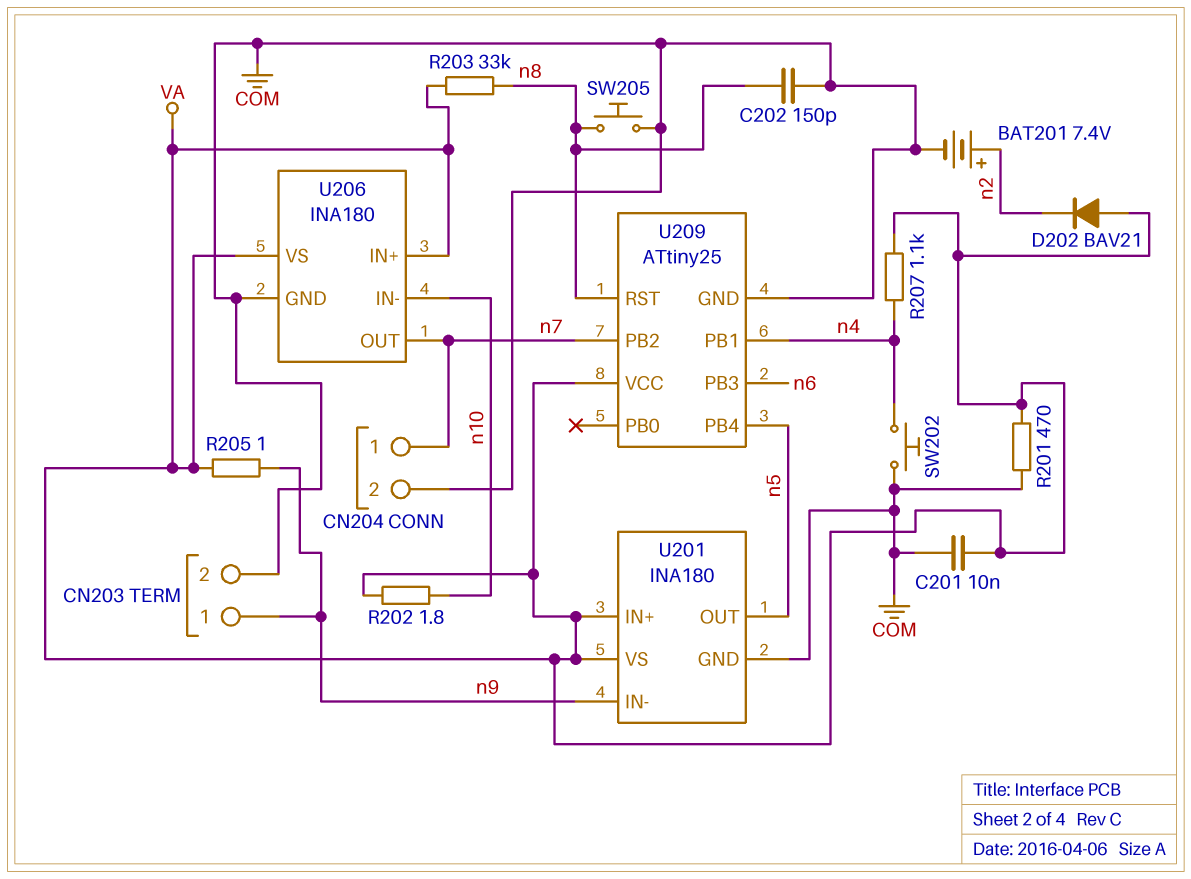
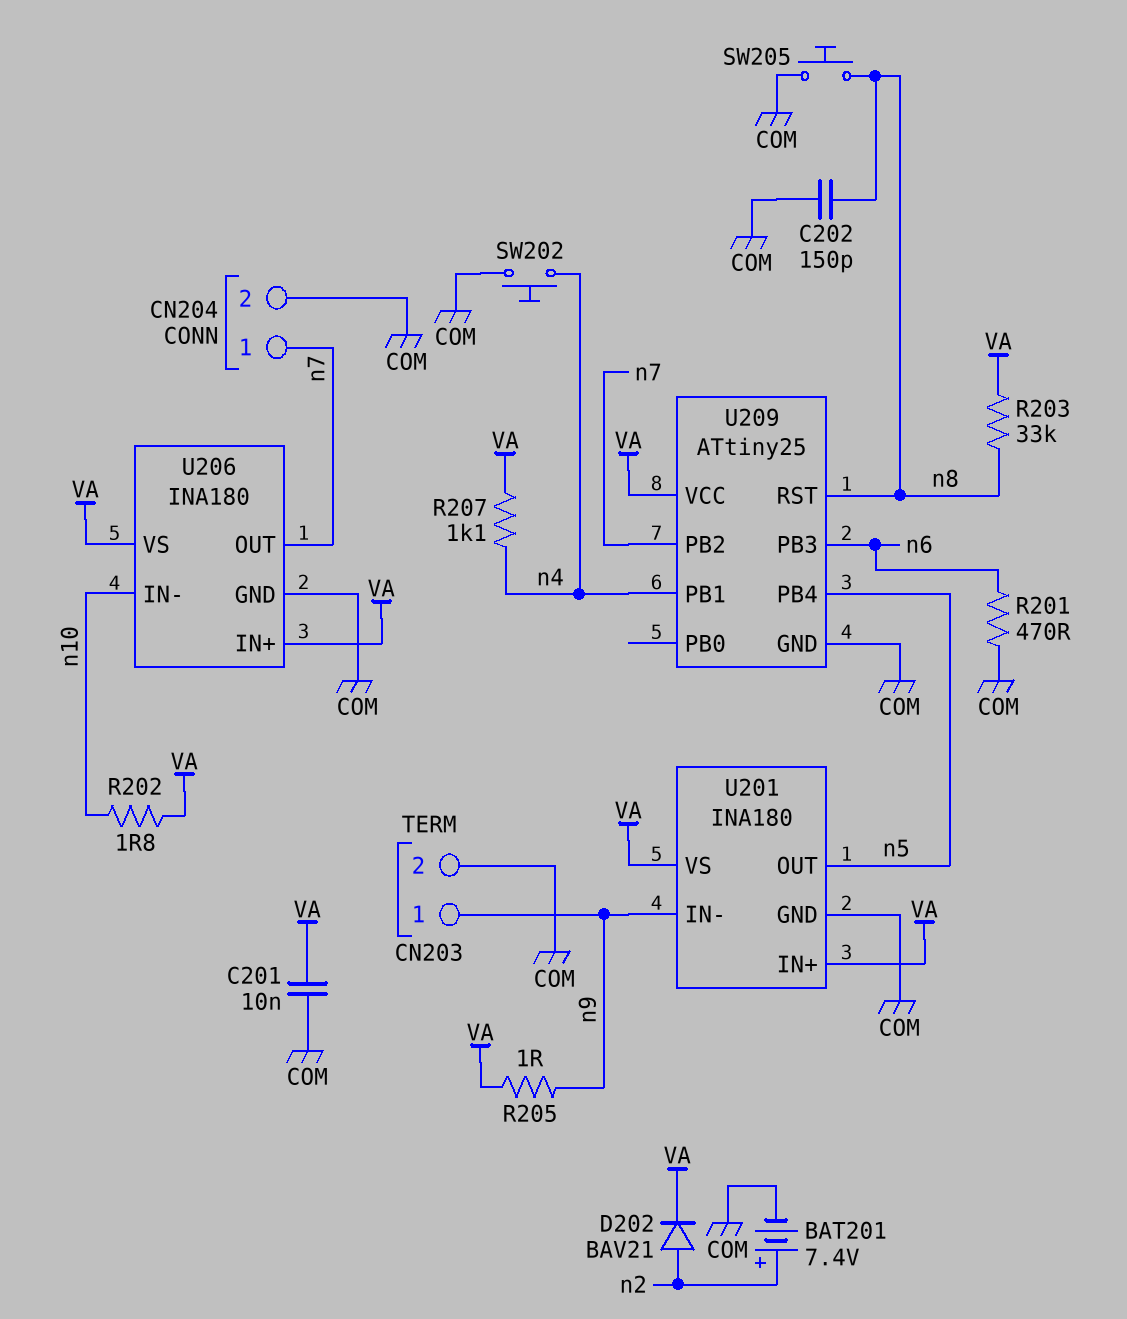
D202: diode BAV21 (A VA, K n2) -> diode BAV21 (A n2, K VA)
R201: 470 (COM, VA) -> 470 (COM, n6)

